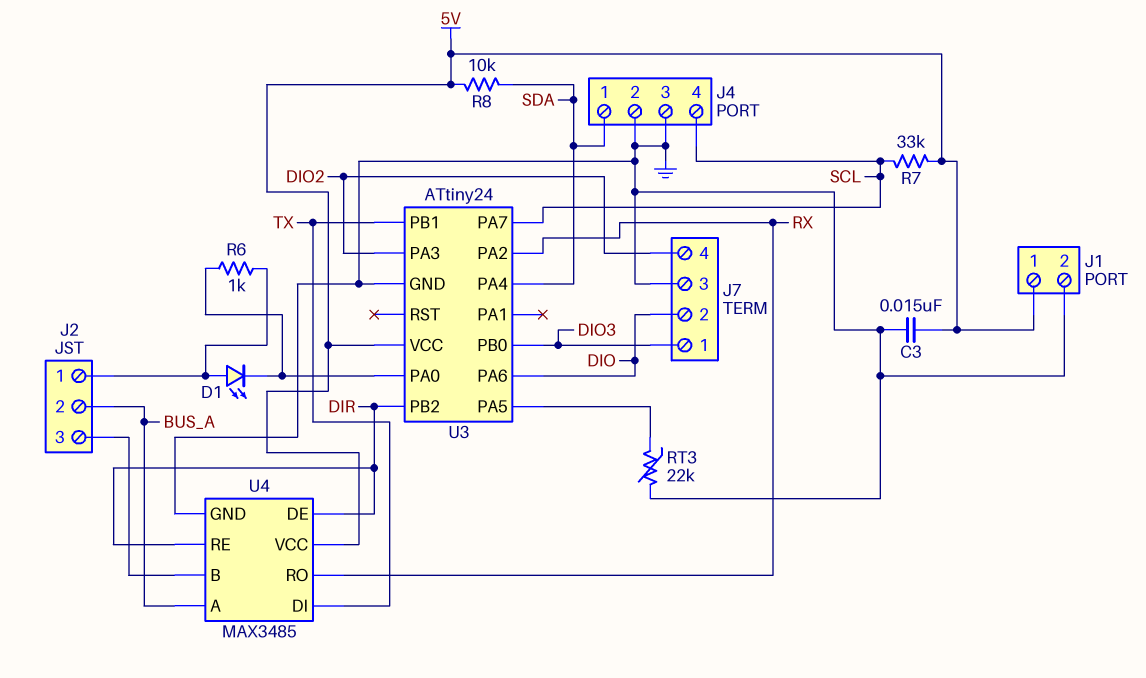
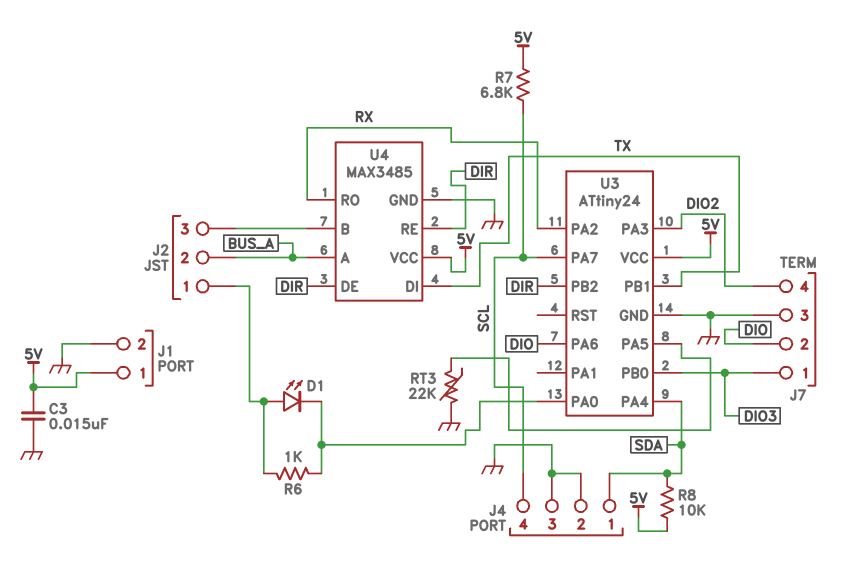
R7: 33k (5V, SCL) -> 6.8k (5V, SCL)

